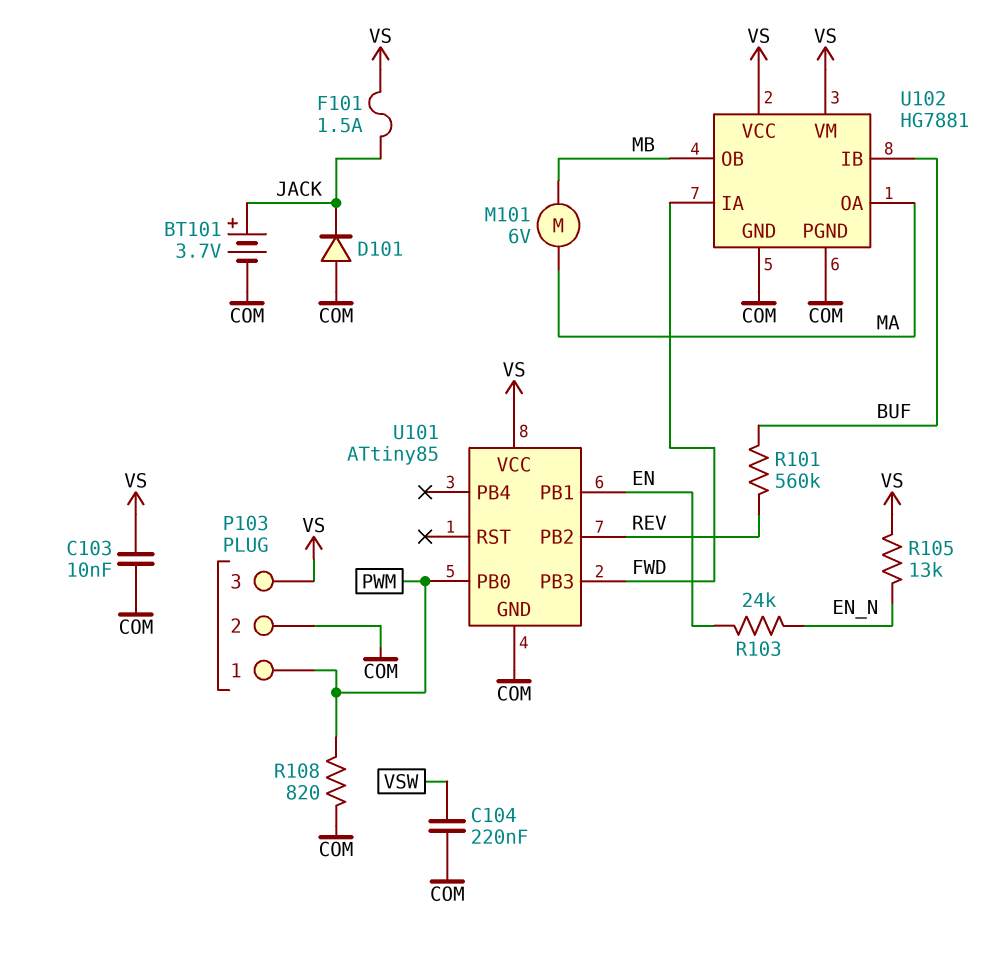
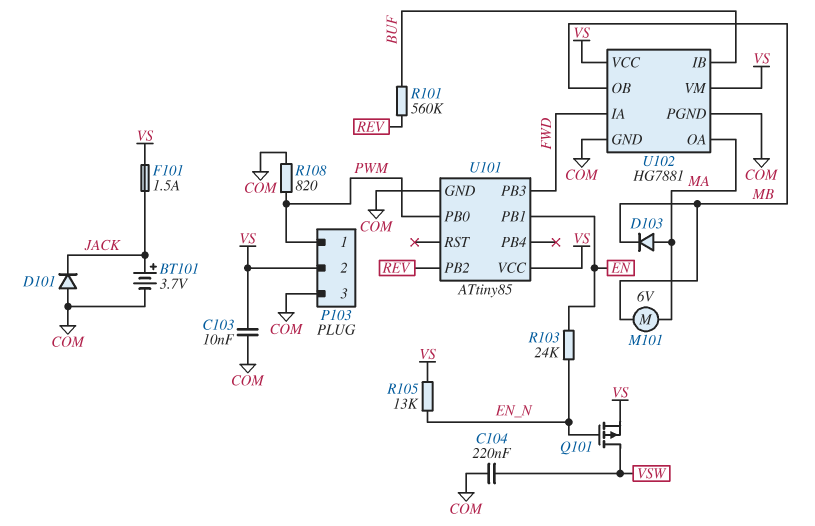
D103: none -> diode (A MA, K MB)
P103 pin 2: COM -> VS
P103 pin 3: VS -> COM
Q101: none -> PMOS (G EN_N, D VSW, S VS)

